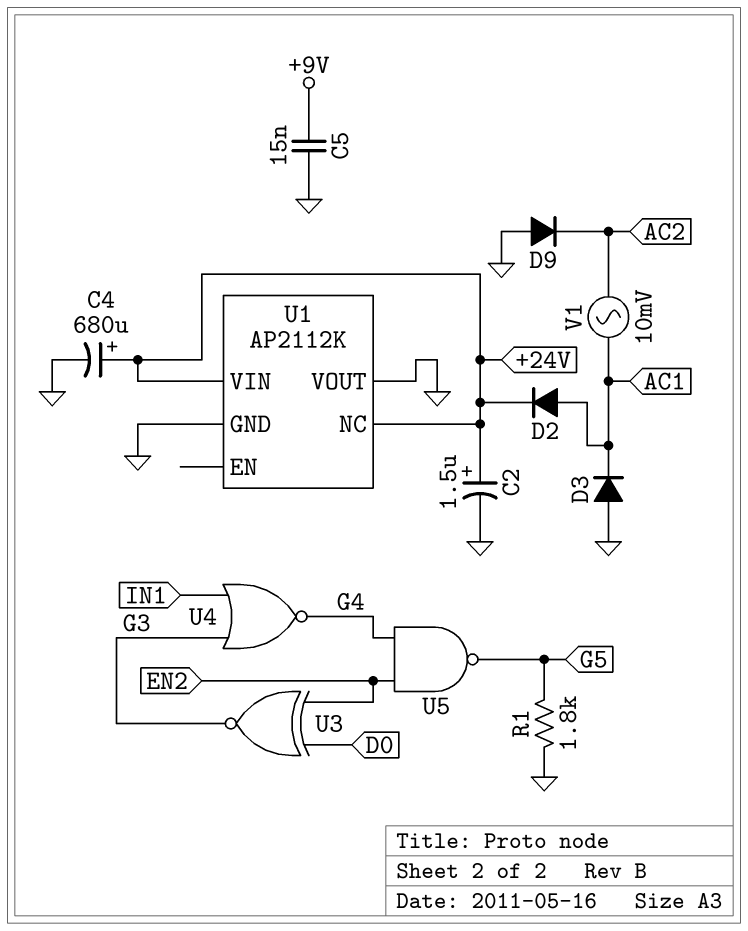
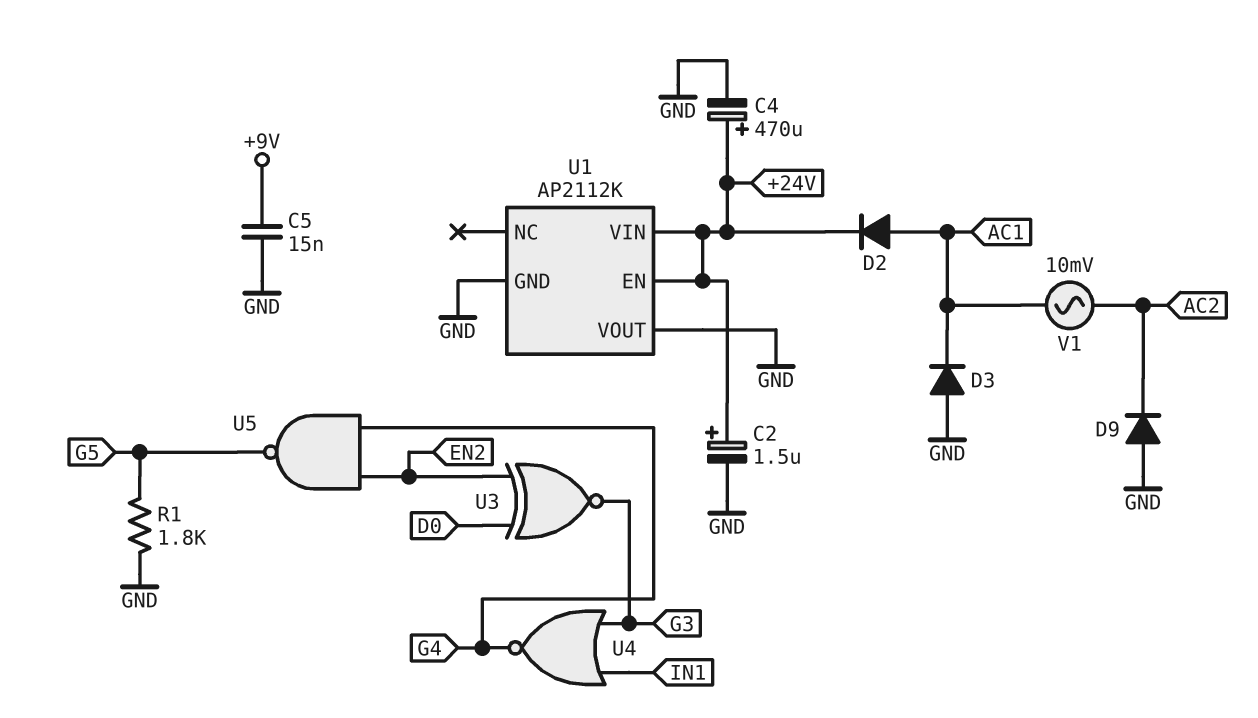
C4: 680uF (plus +24V, minus GND) -> 470uF (plus +24V, minus GND)
U1 pin EN: none -> +24V
U1 pin NC: +24V -> none

